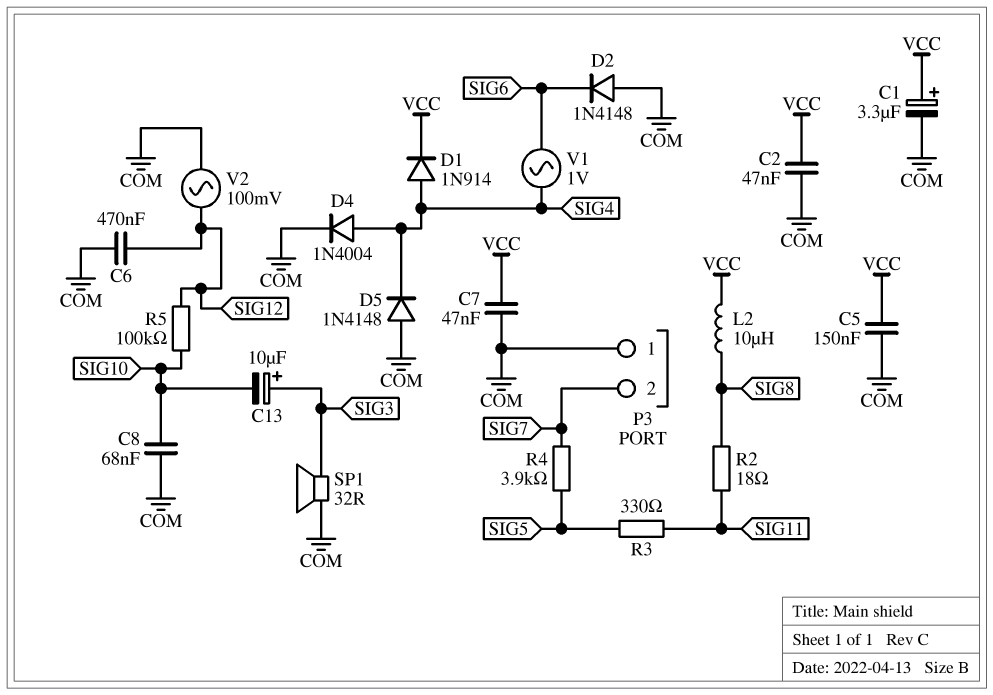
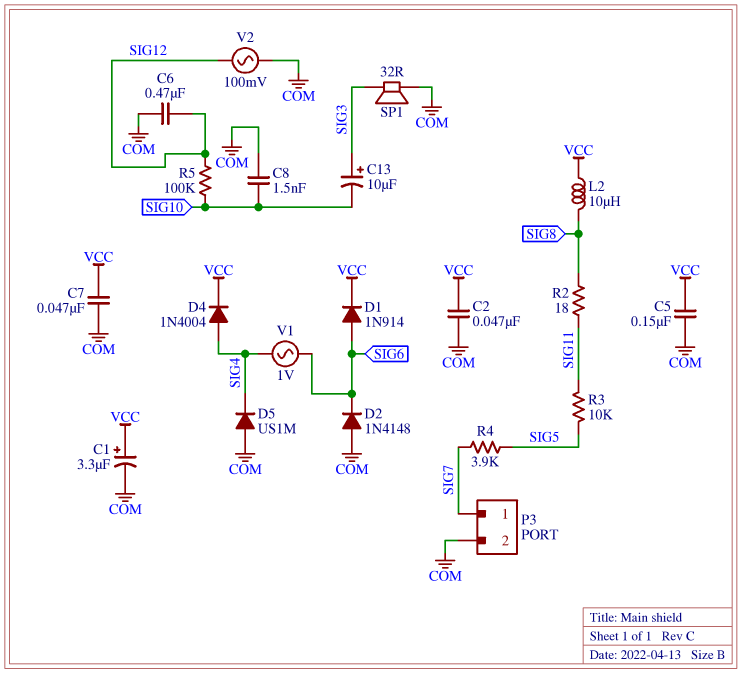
C8: 68nF (COM, SIG10) -> 1.5nF (COM, SIG10)
D1: diode 1N914 (A SIG4, K VCC) -> diode 1N914 (A SIG6, K VCC)
D4: diode 1N4004 (A SIG4, K COM) -> diode 1N4004 (A SIG4, K VCC)
D5: diode 1N4148 (A COM, K SIG4) -> diode US1M (A COM, K SIG4)
P3 pin 1: COM -> SIG7
P3 pin 2: SIG7 -> COM
R3: 330 (SIG5, SIG11) -> 10k (SIG5, SIG11)

